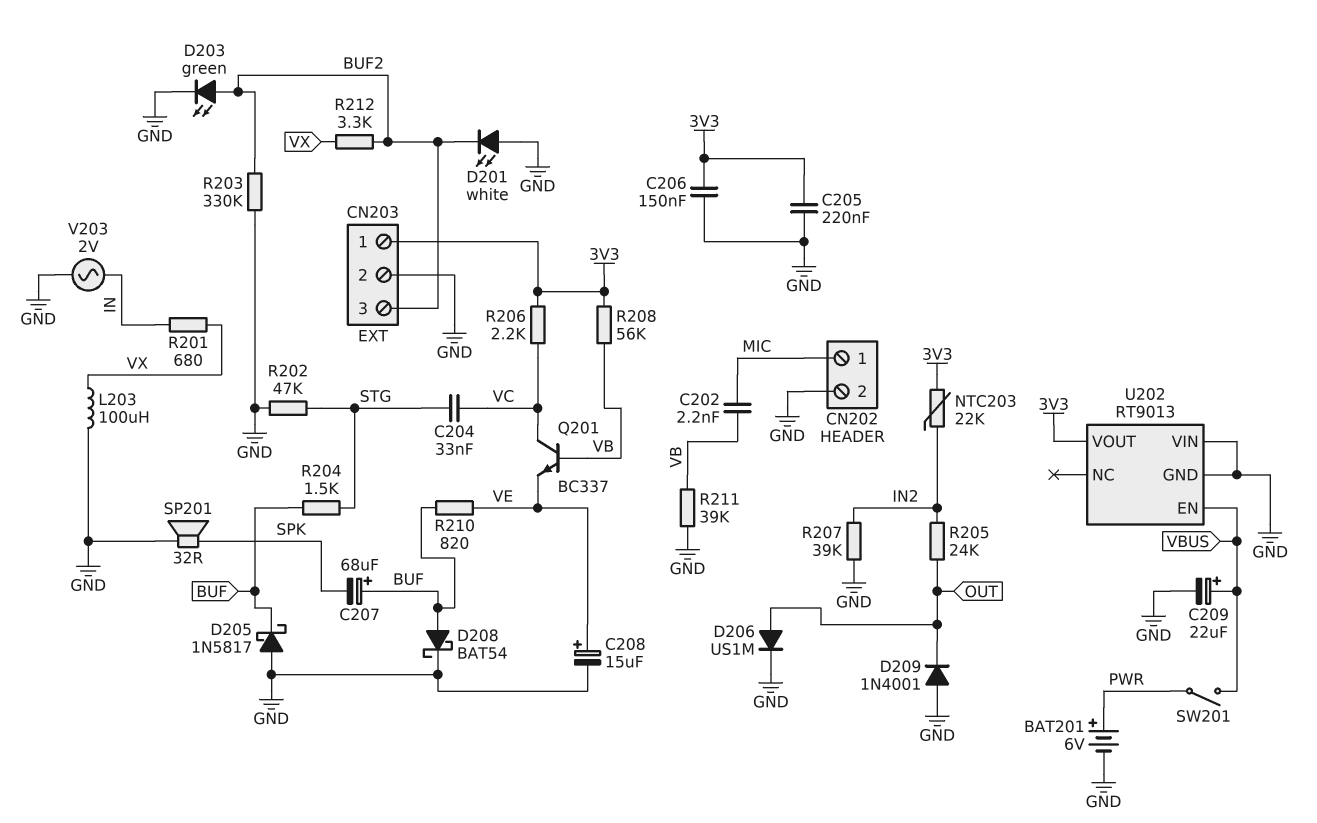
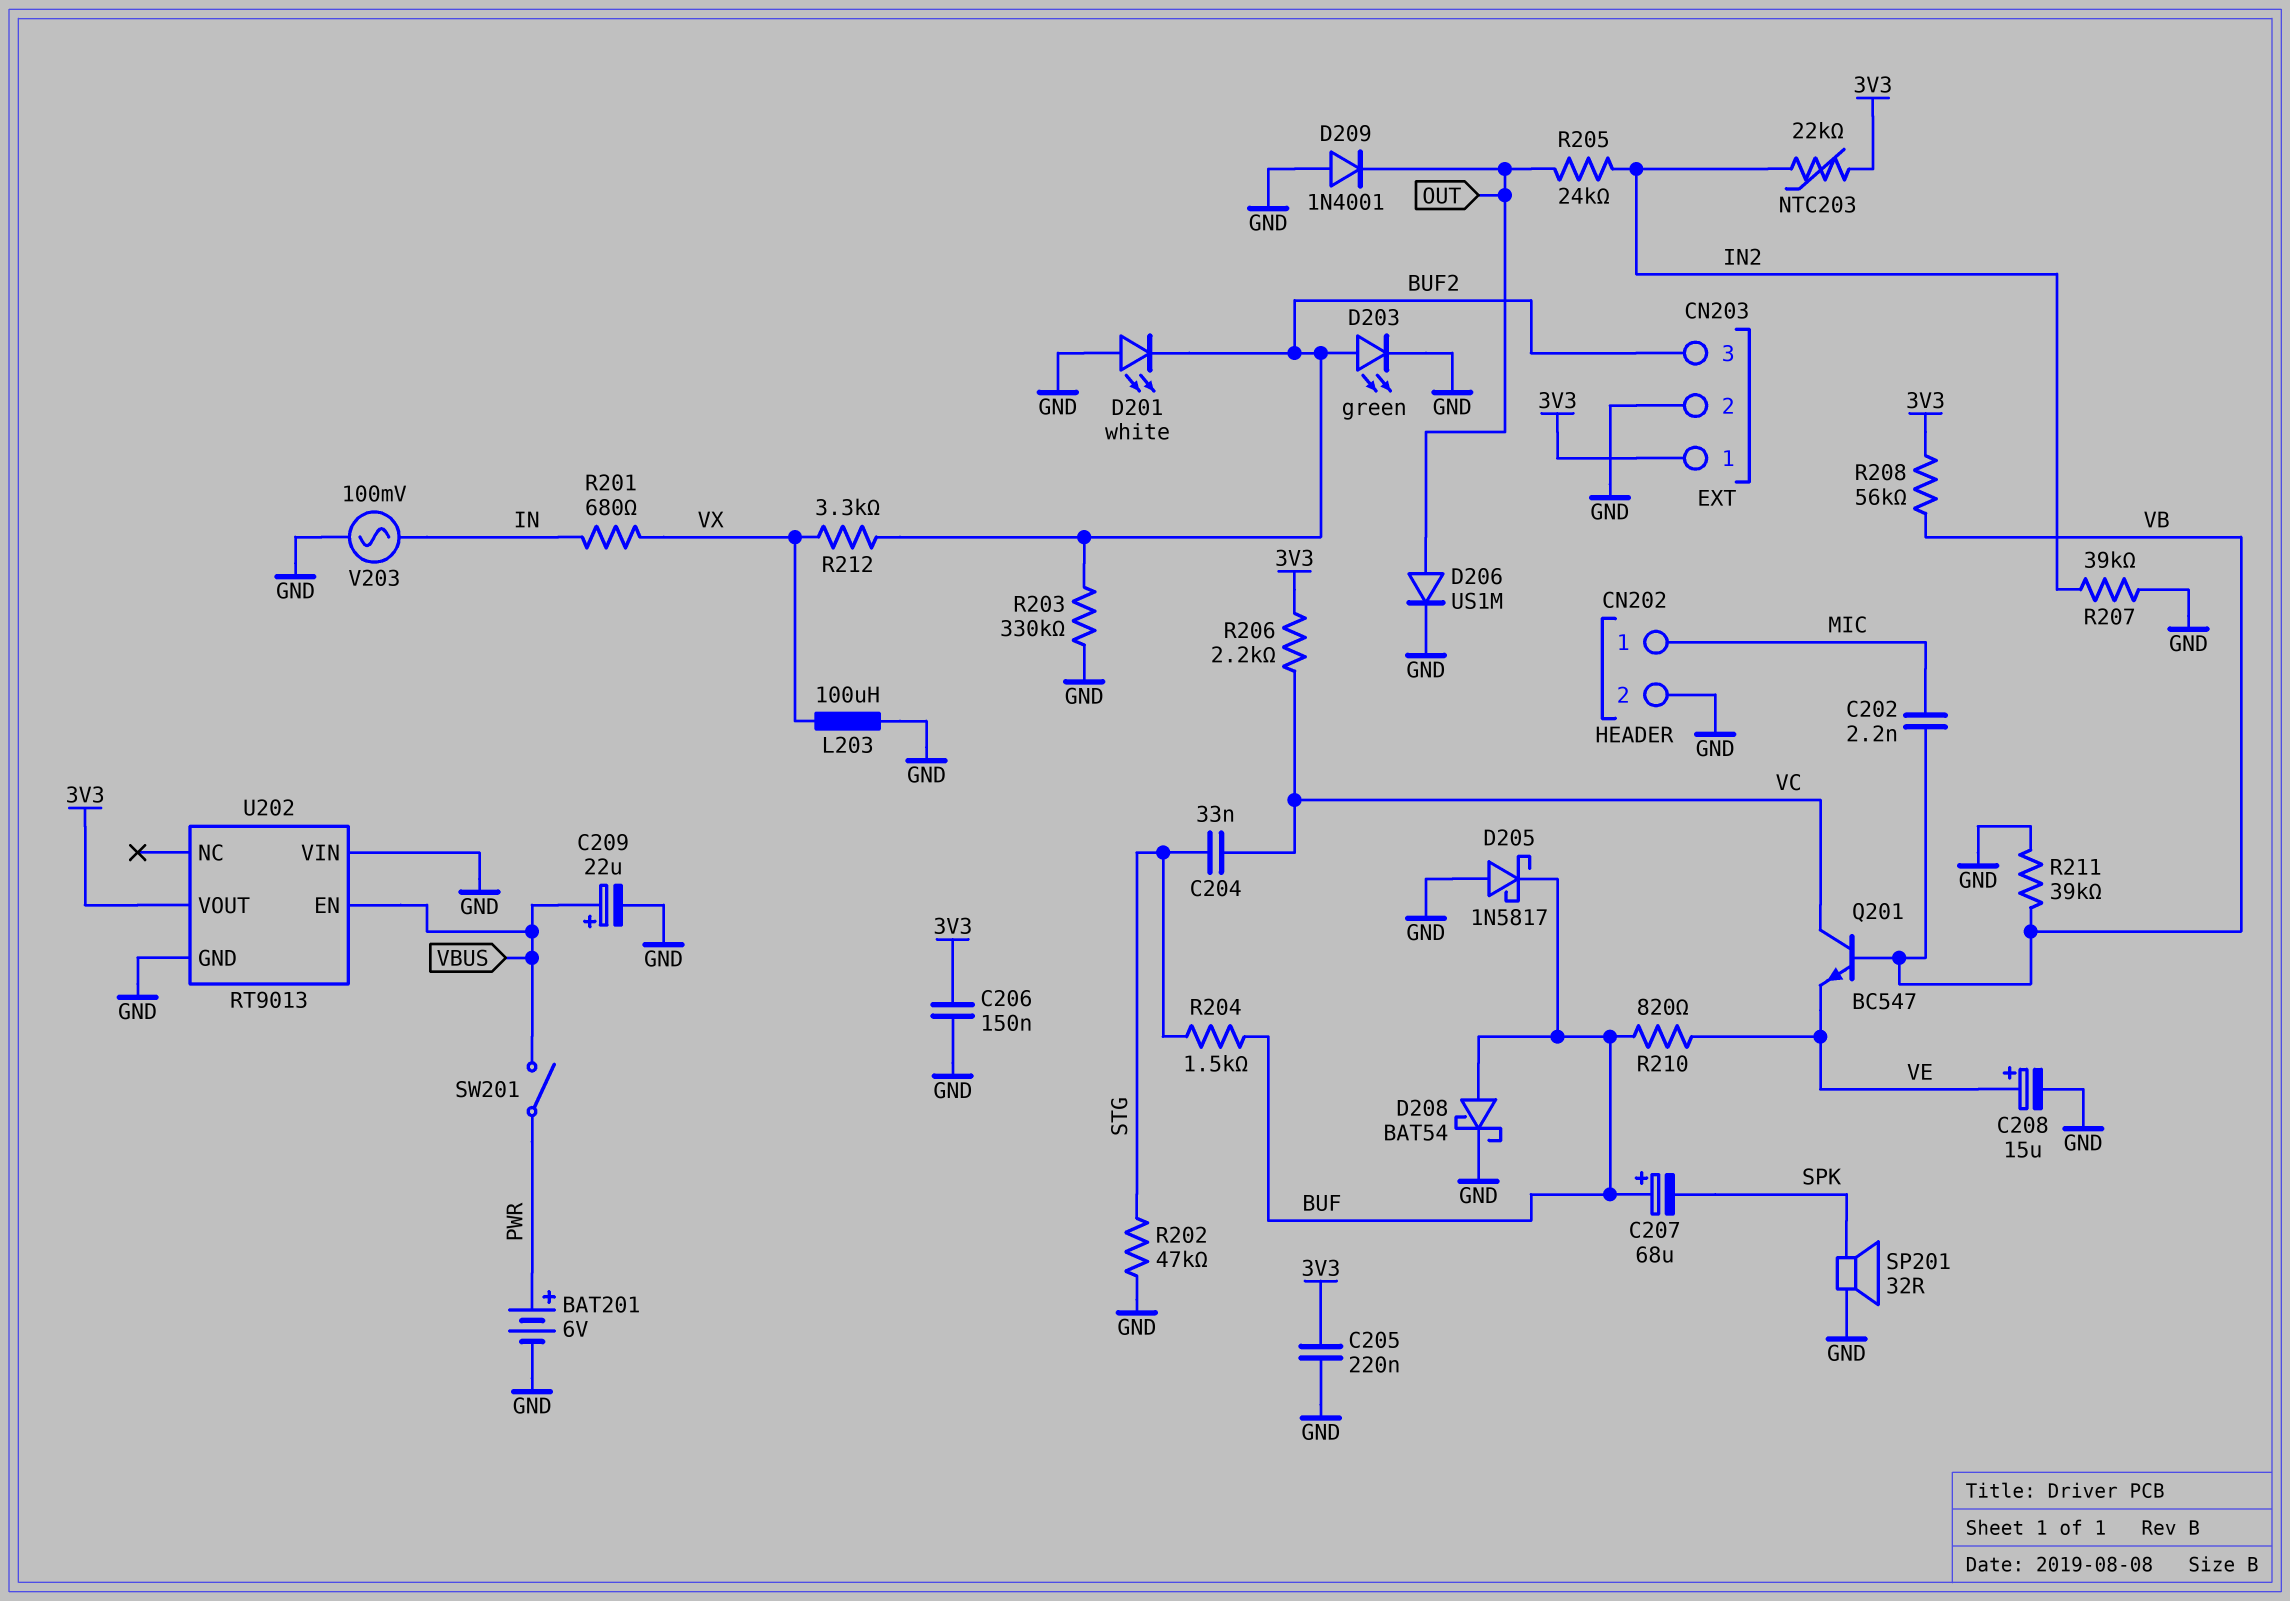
Q201: NPN BC337 (B VB, C VC, E VE) -> NPN BC547 (B VB, C VC, E VE)
V203: AC 2V (GND, IN) -> AC 100mV (GND, IN)

